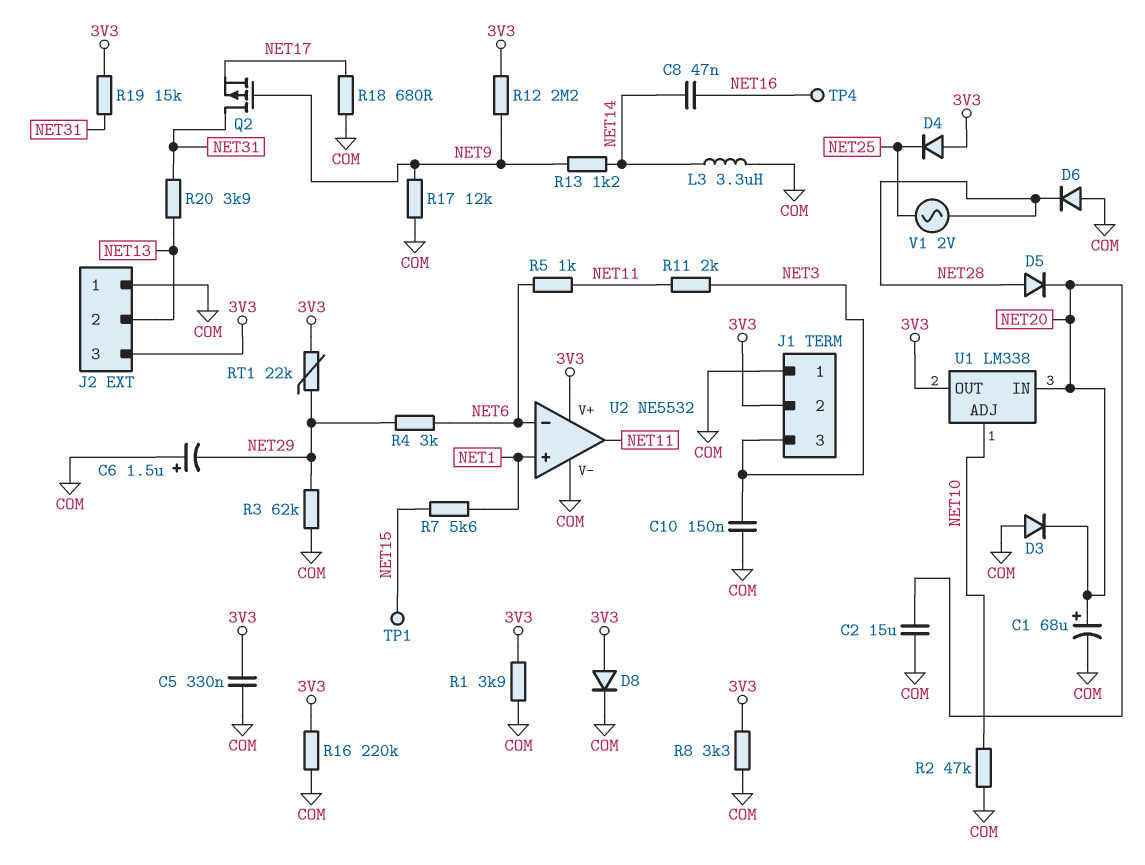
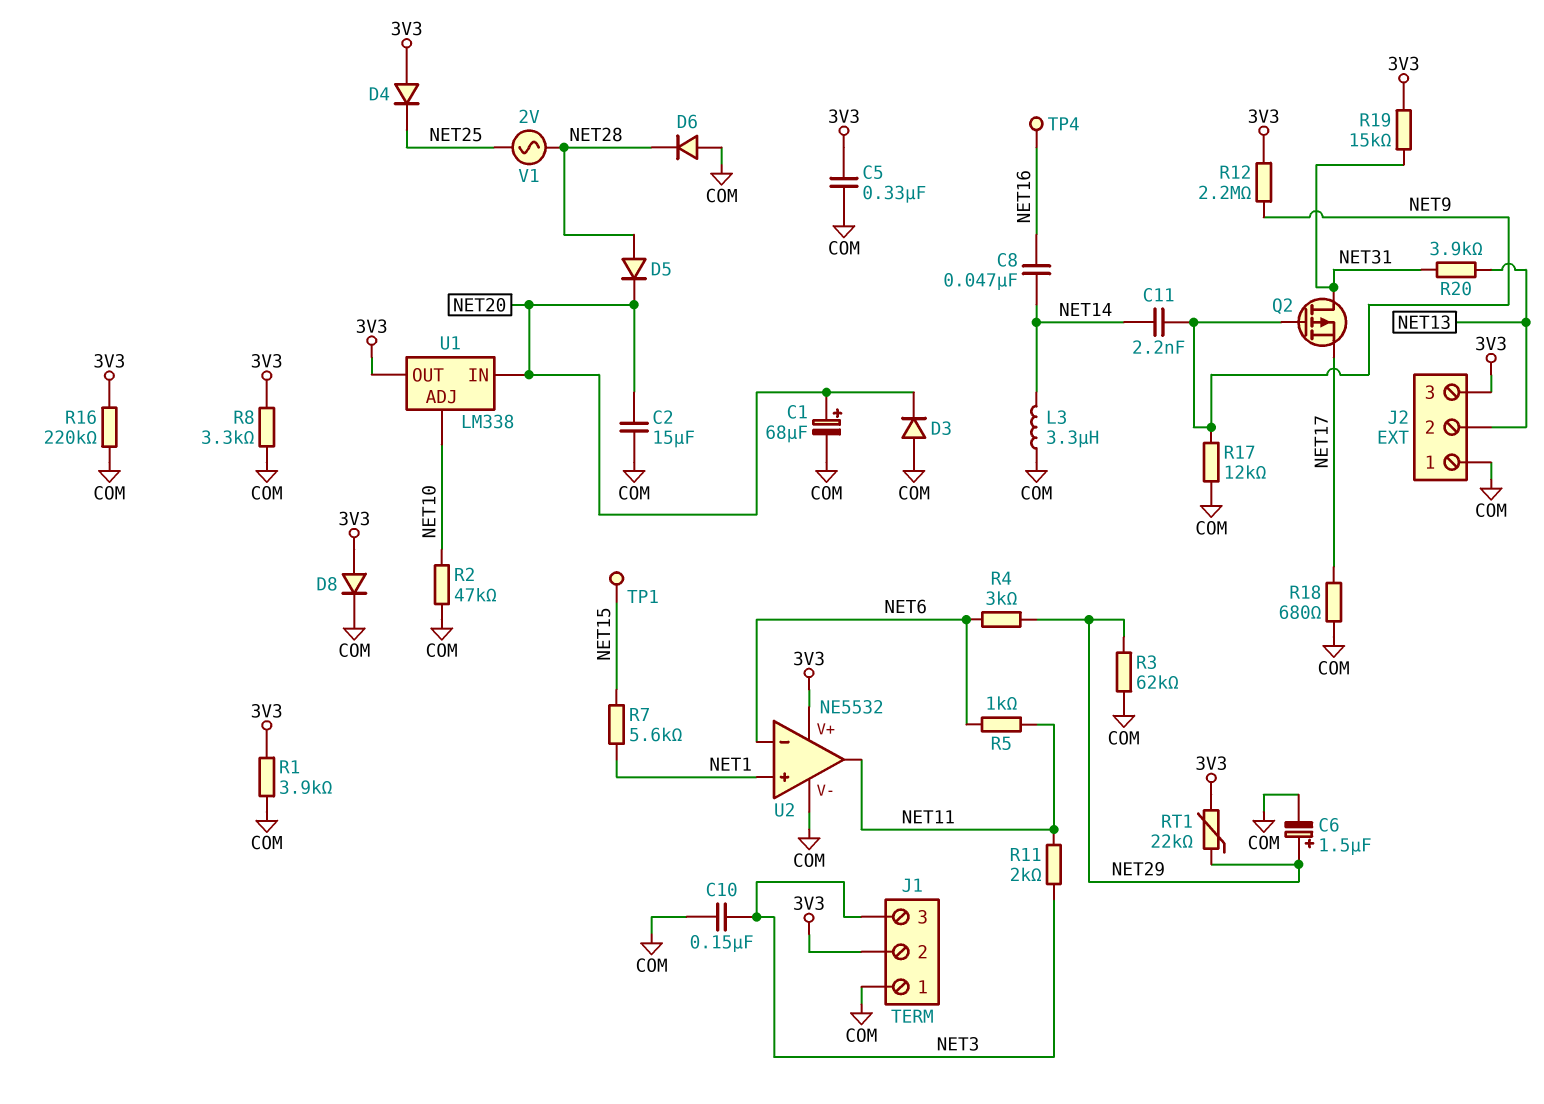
C6: 1.5uF (plus COM, minus NET29) -> 1.5uF (plus NET29, minus COM)
C11: none -> 2.2nF (NET9, NET14)
R13: 1.2k (NET9, NET14) -> none

